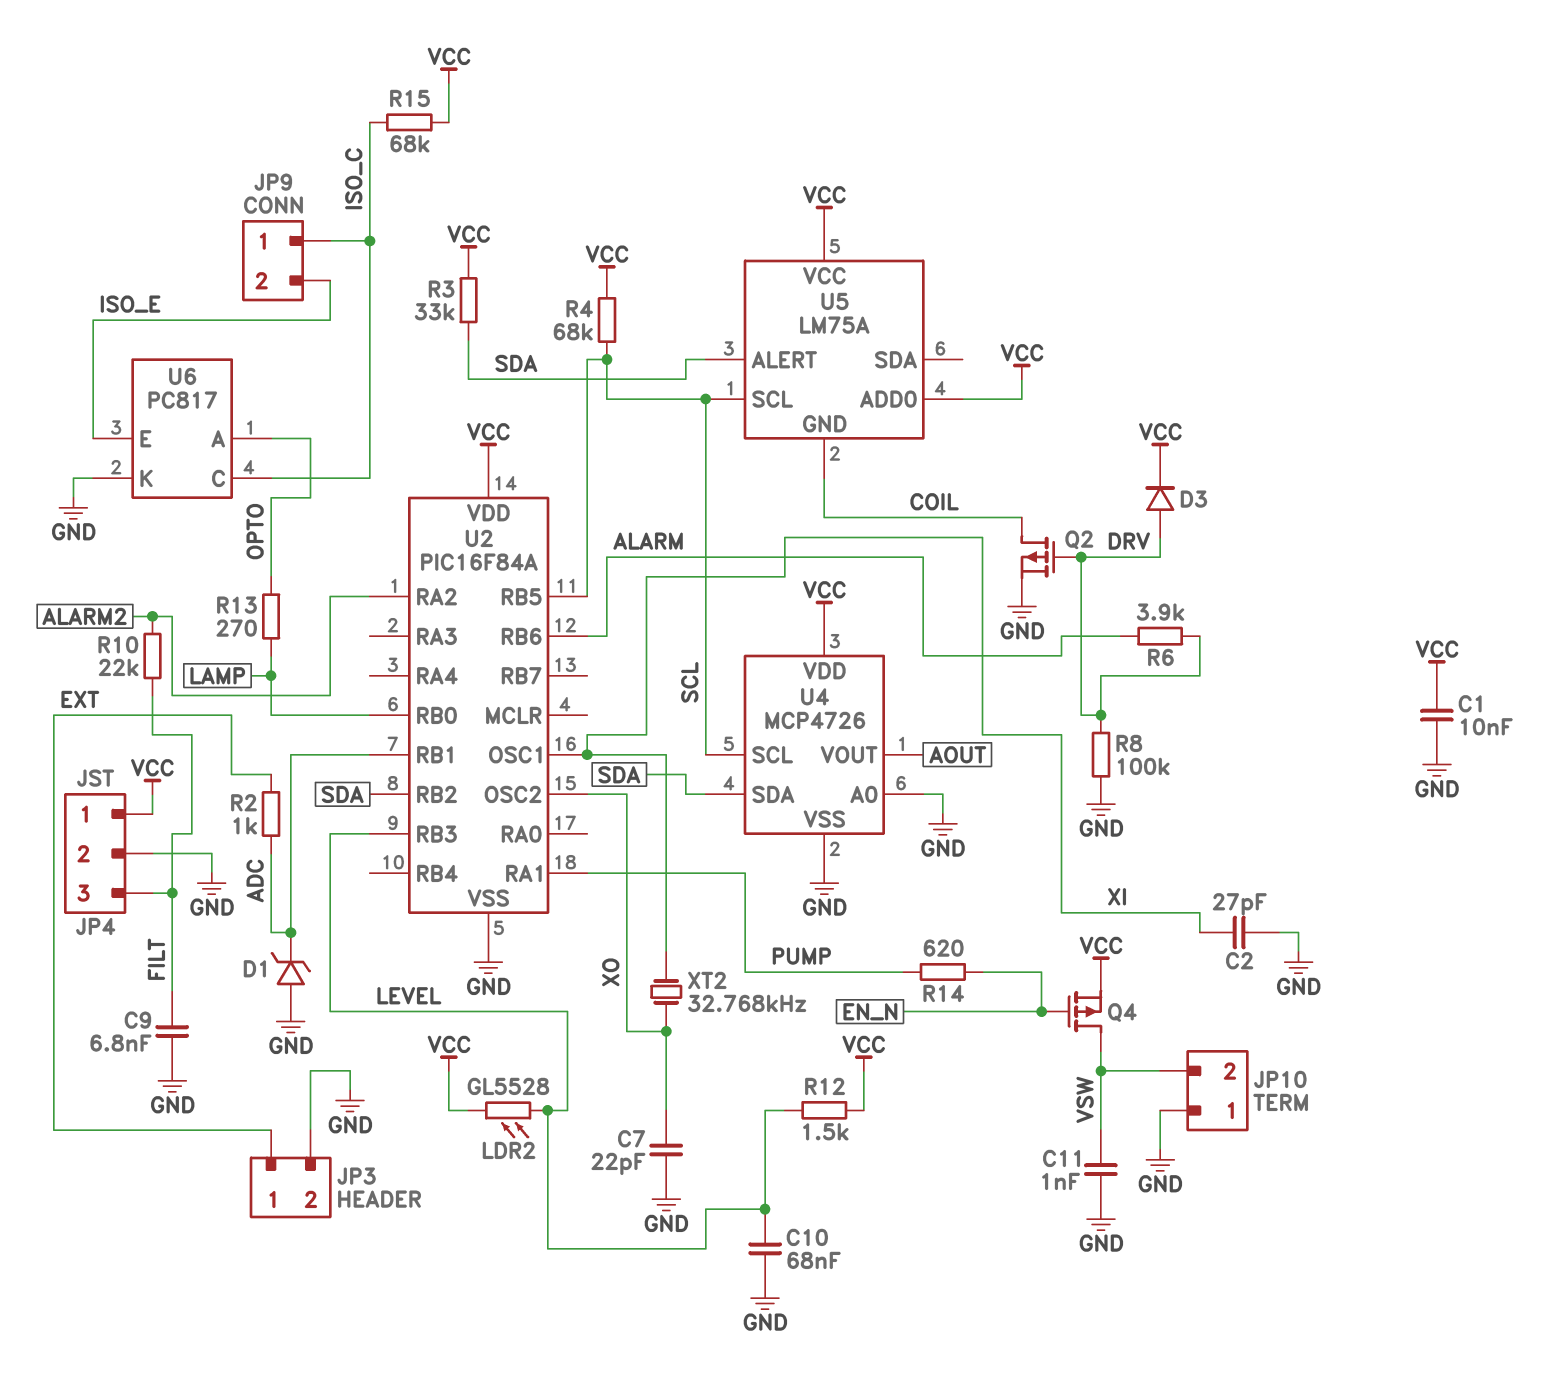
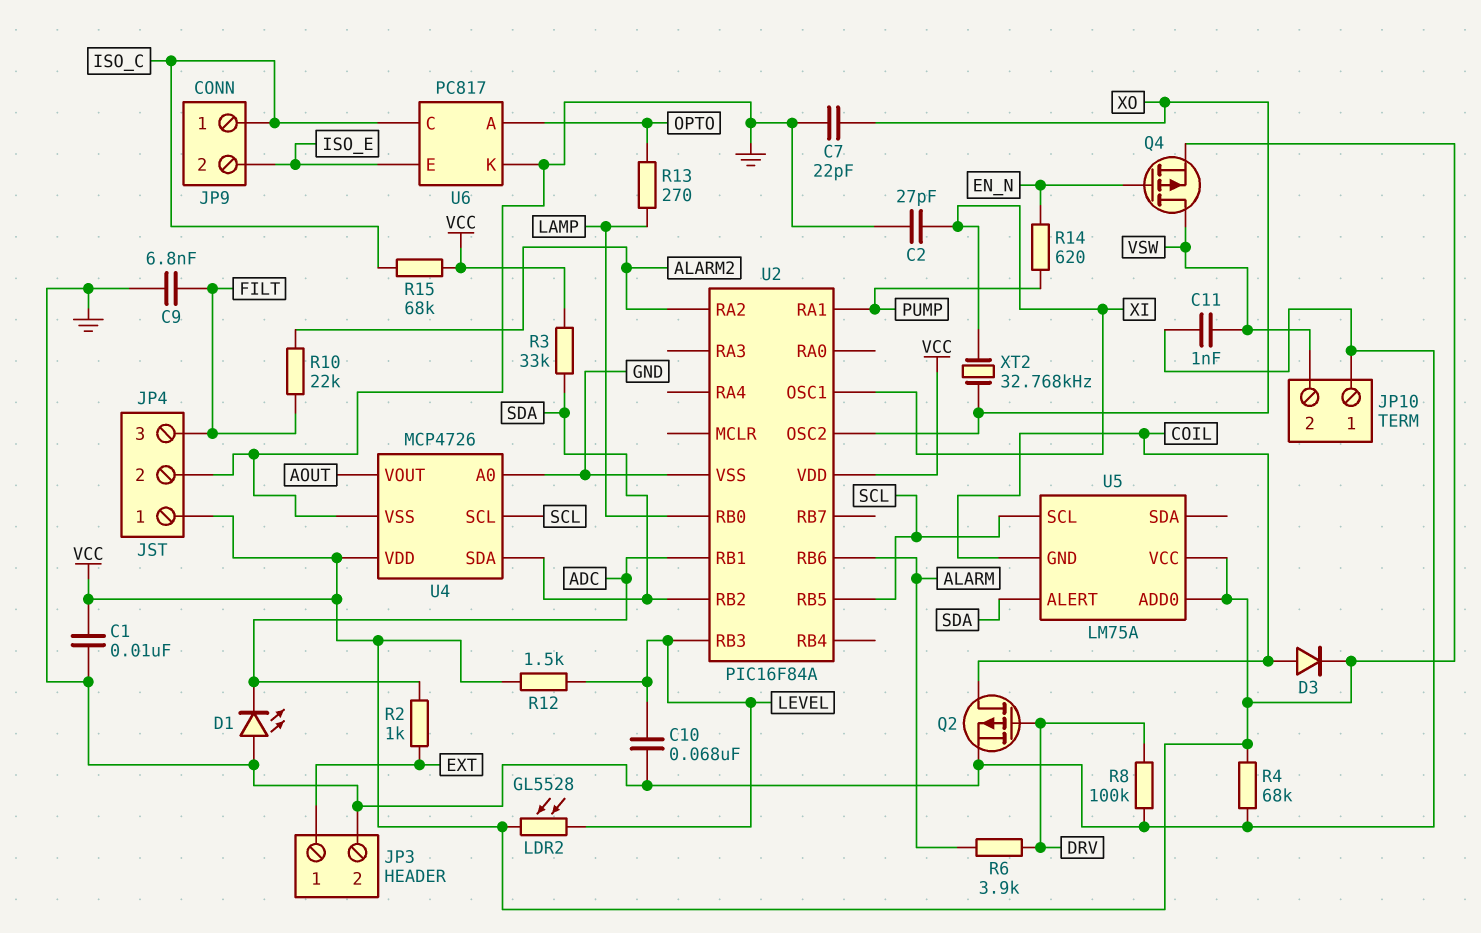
D1: zener (A GND, K ADC) -> LED (A GND, K ADC)
D3: diode (A DRV, K VCC) -> diode (A COIL, K VCC)
R4: 68k (SCL, VCC) -> 68k (GND, VCC)

